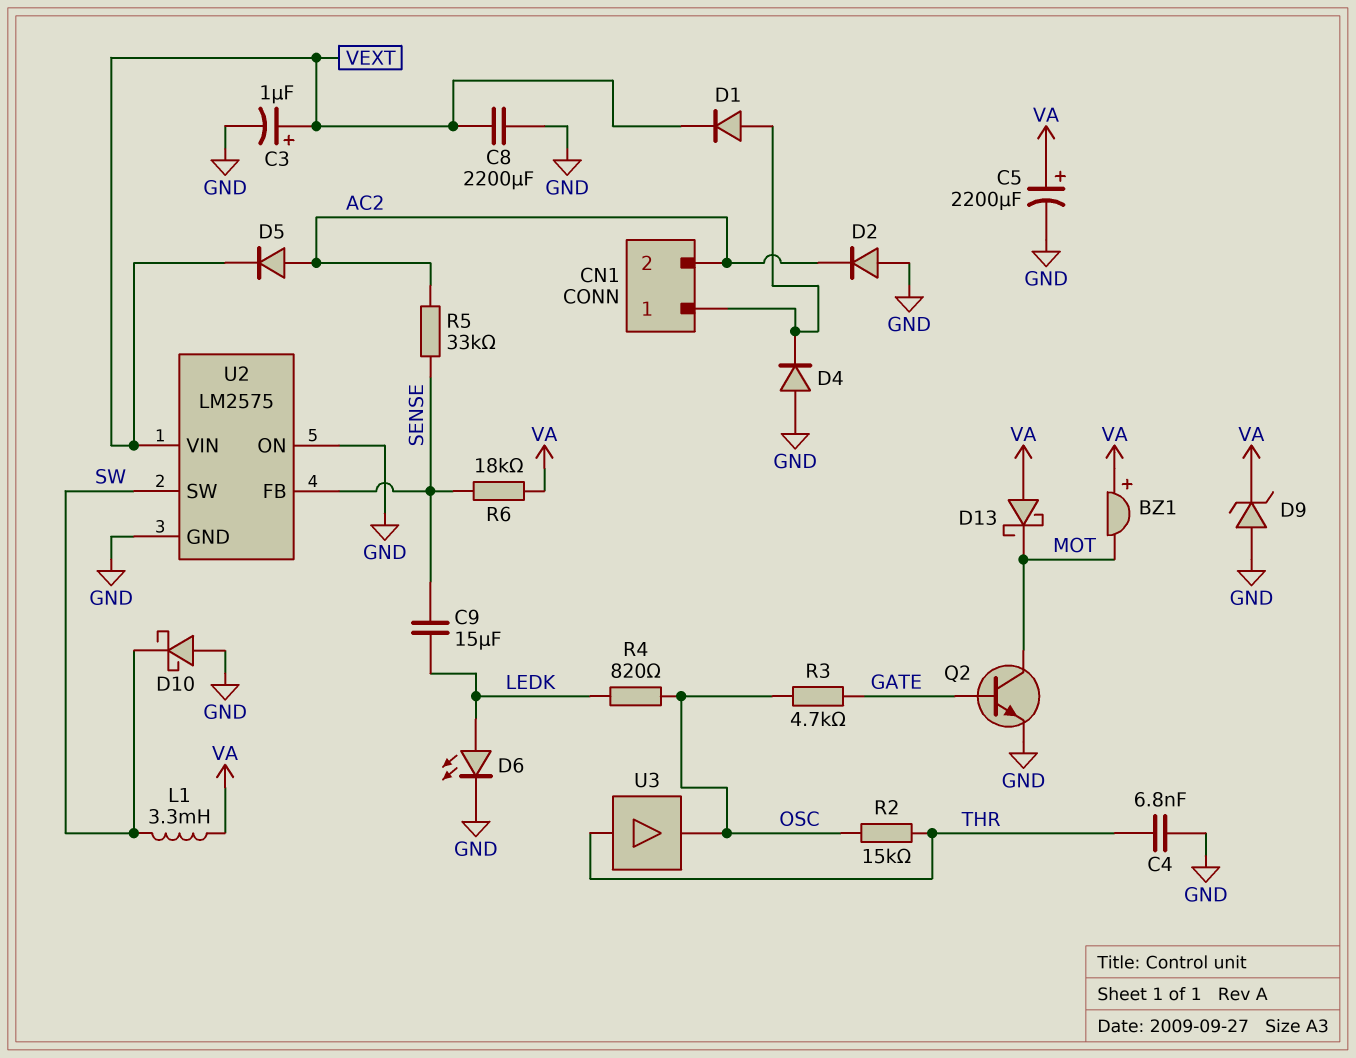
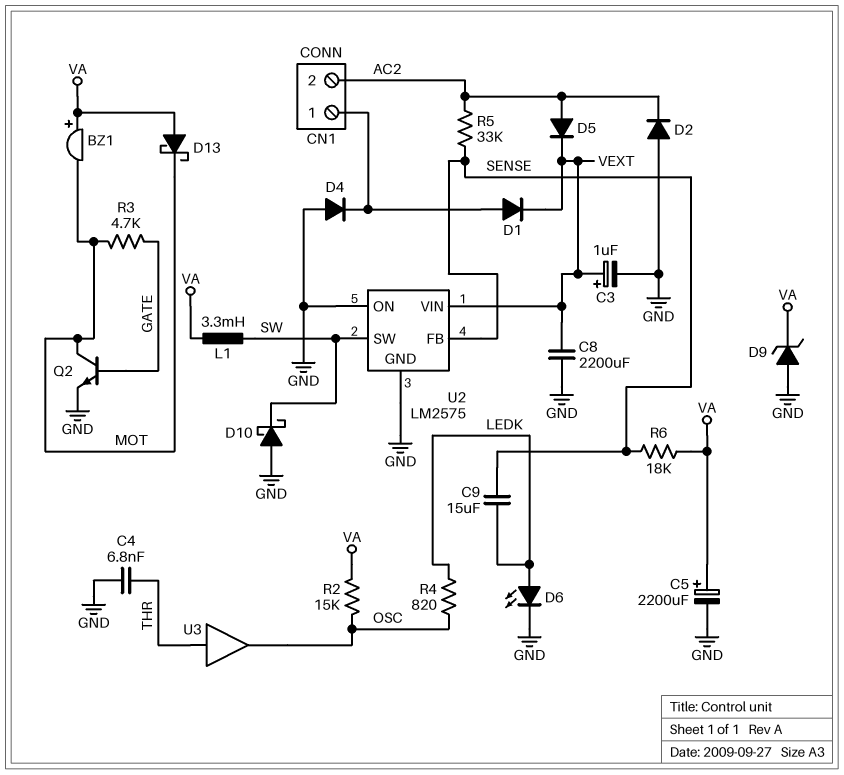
R2: 15k (OSC, THR) -> 15k (OSC, VA)
R3: 4.7k (GATE, OSC) -> 4.7k (GATE, MOT)

